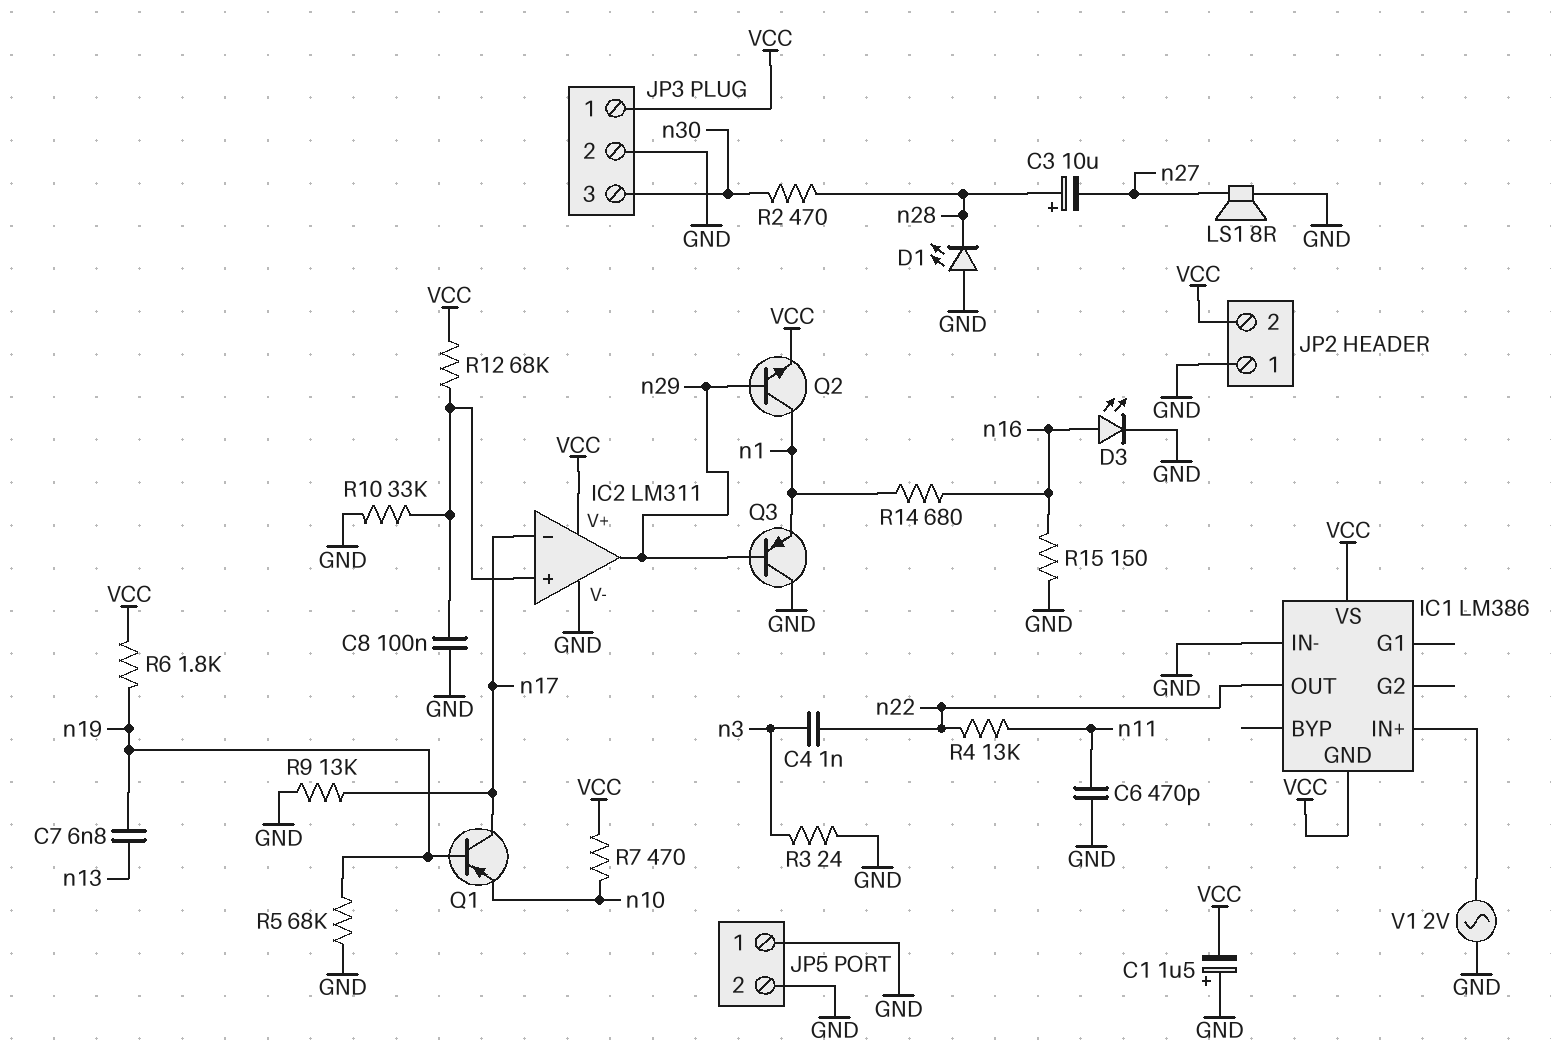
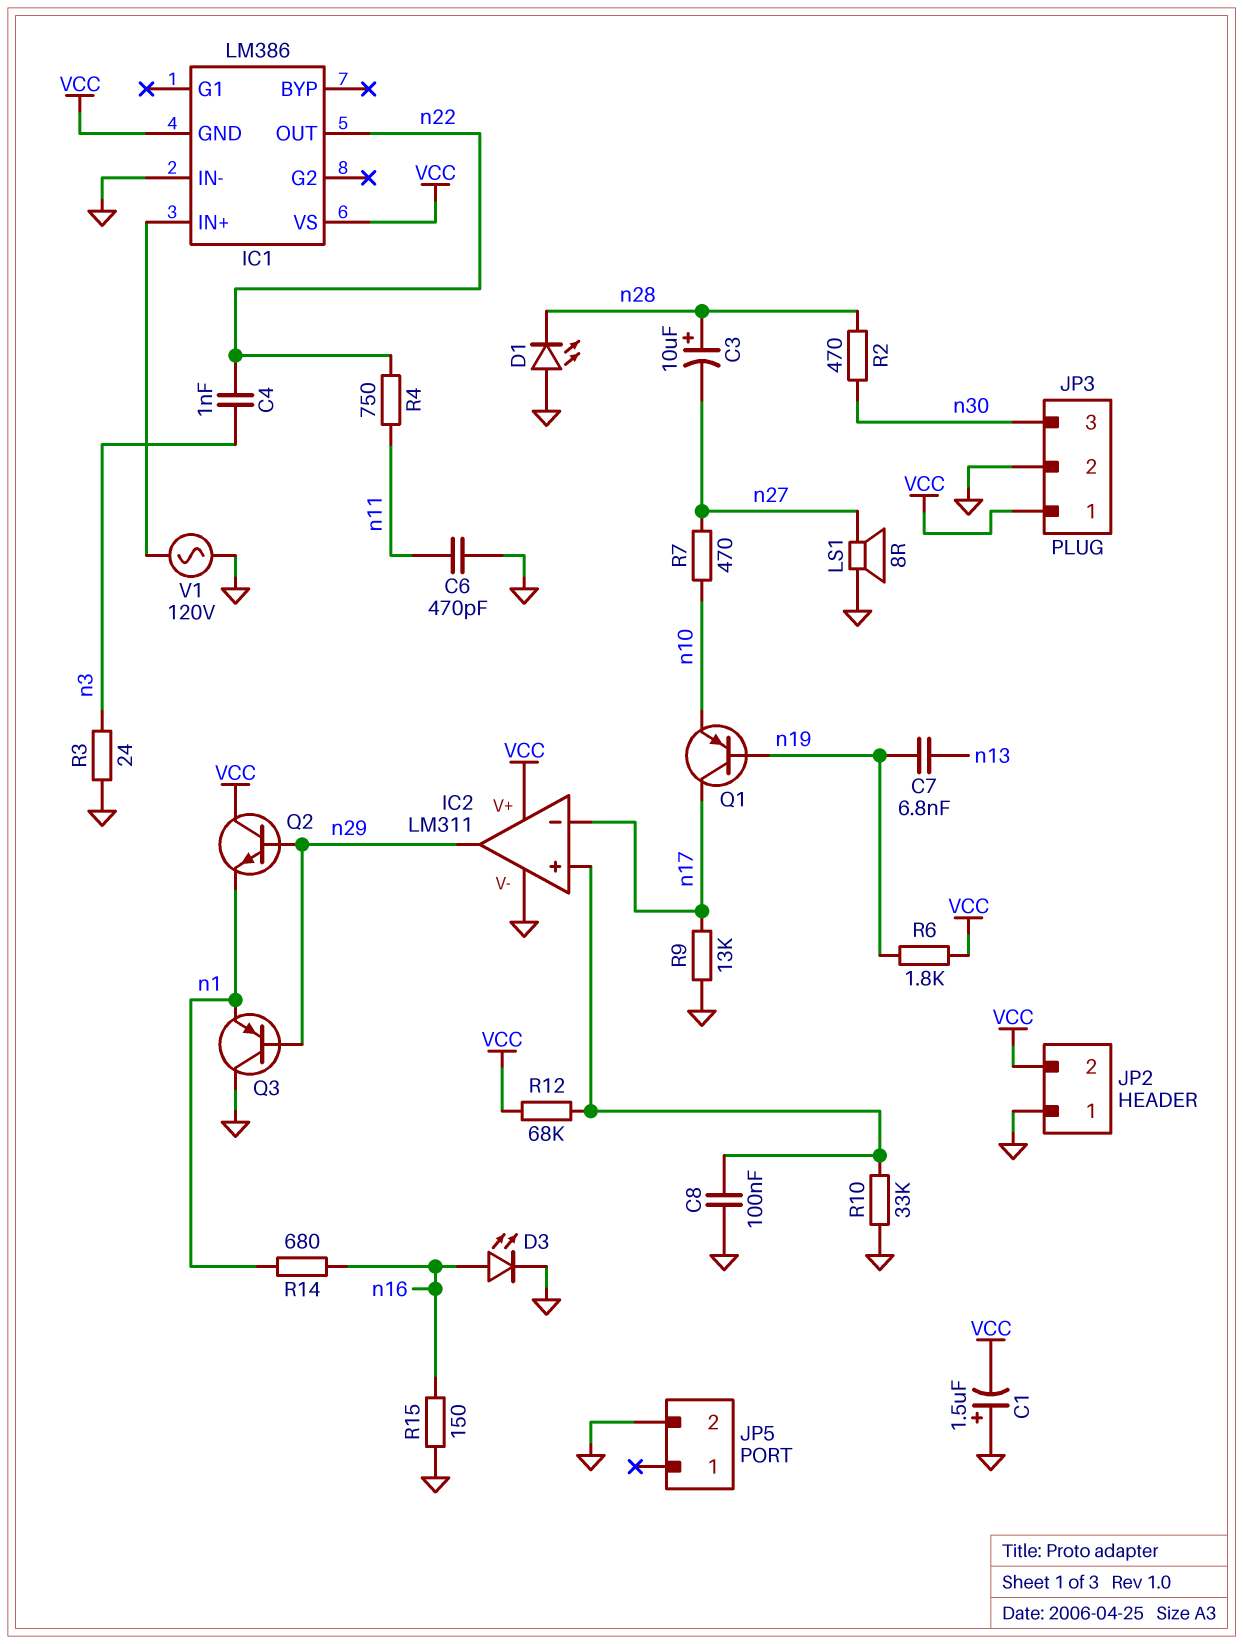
JP5 pin 1: GND -> none
Q2: NPN (B n29, C n1, E VCC) -> NPN (B n29, C VCC, E n1)
R4: 13k (n11, n22) -> 750 (n11, n22)
R5: 68k (GND, n19) -> none
R7: 470 (VCC, n10) -> 470 (n10, n27)
V1: AC 2V (GND, IC1/IN+) -> AC 120V (GND, IC1/IN+)

